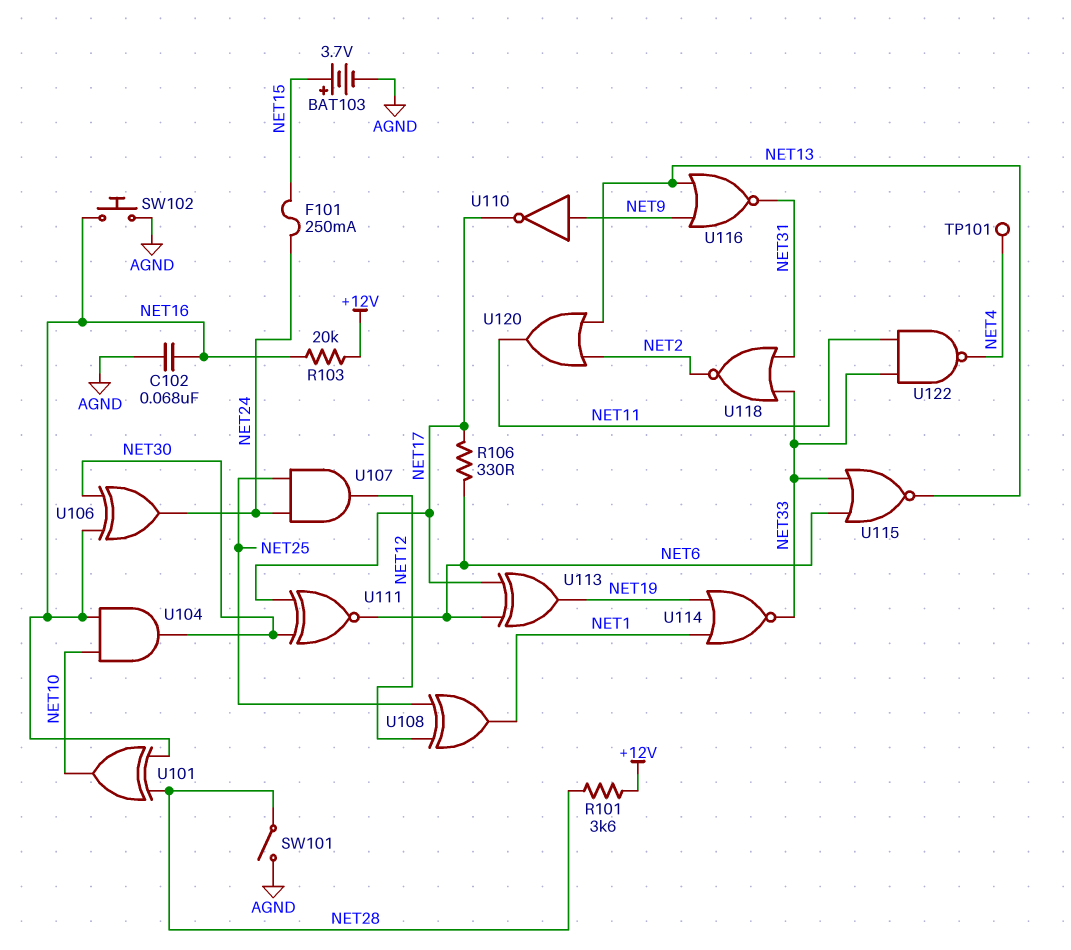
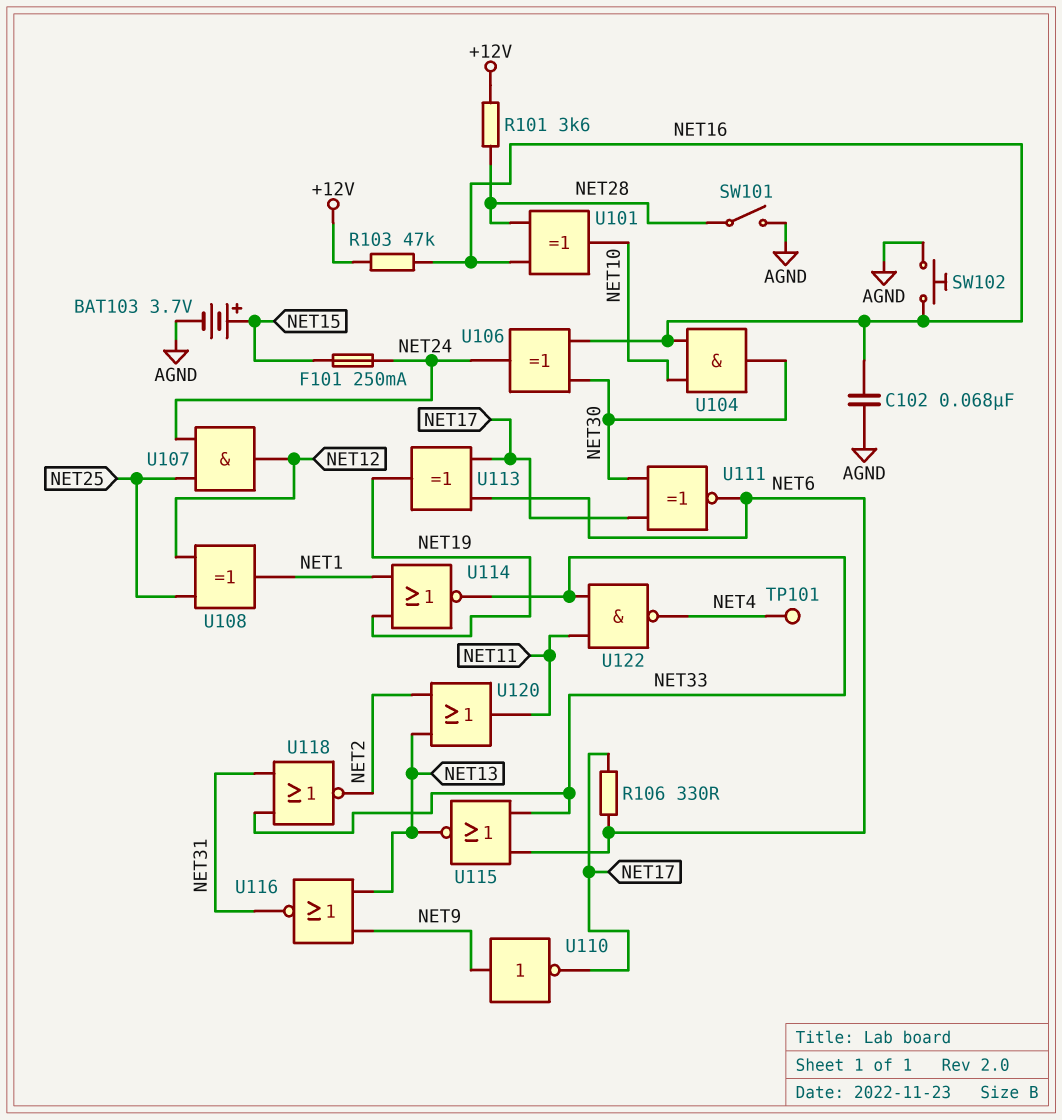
R103: 20k (+12V, NET16) -> 47k (+12V, NET16)

